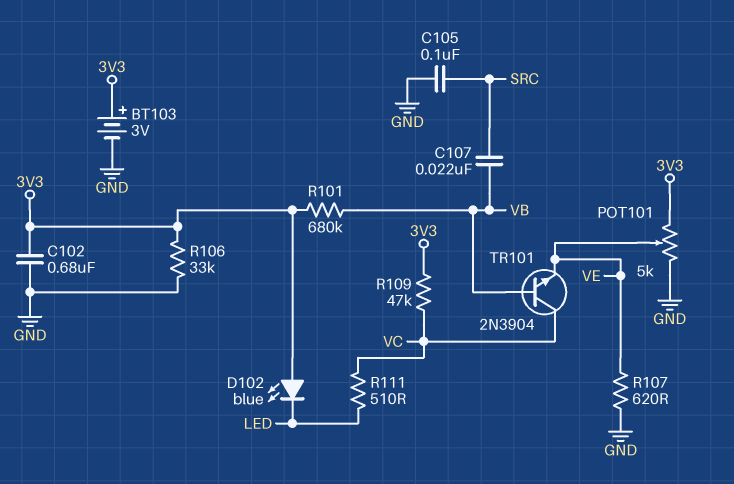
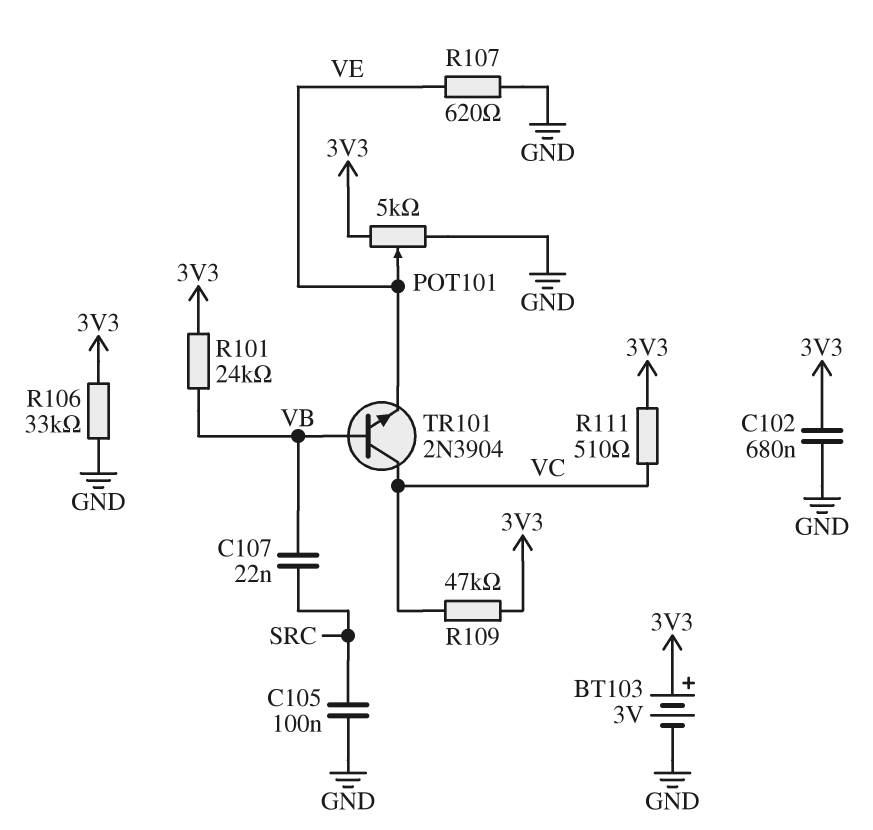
D102: LED blue (A 3V3, K LED) -> none
R101: 680k (3V3, VB) -> 24k (3V3, VB)
R111: 510 (LED, VC) -> 510 (3V3, VC)

